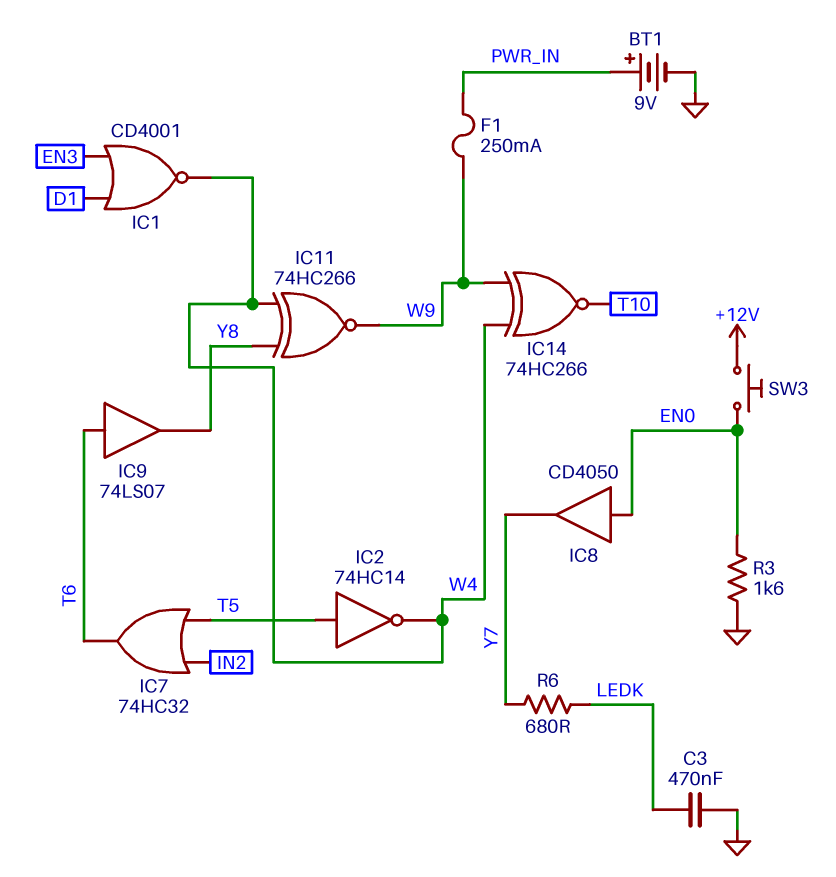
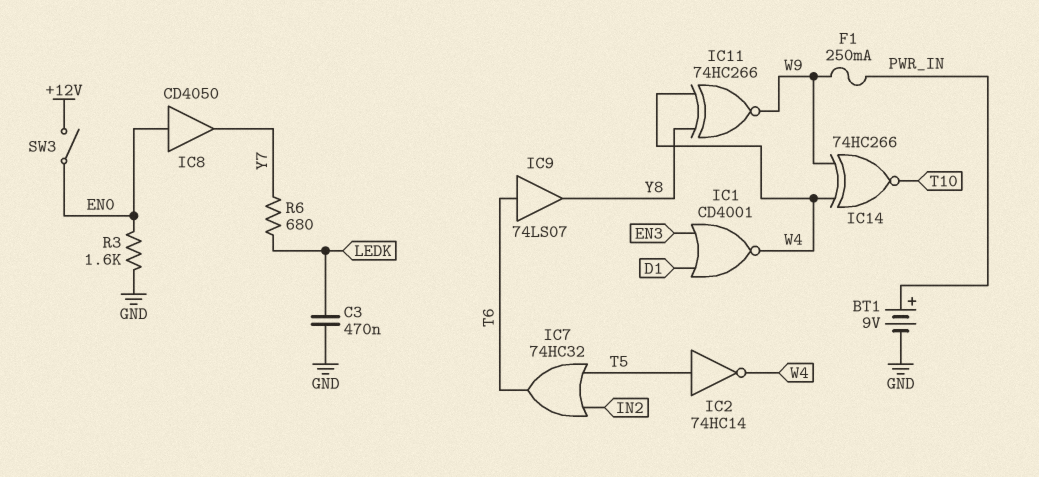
SW3: button (+12V, EN0) -> switch (+12V, EN0)

